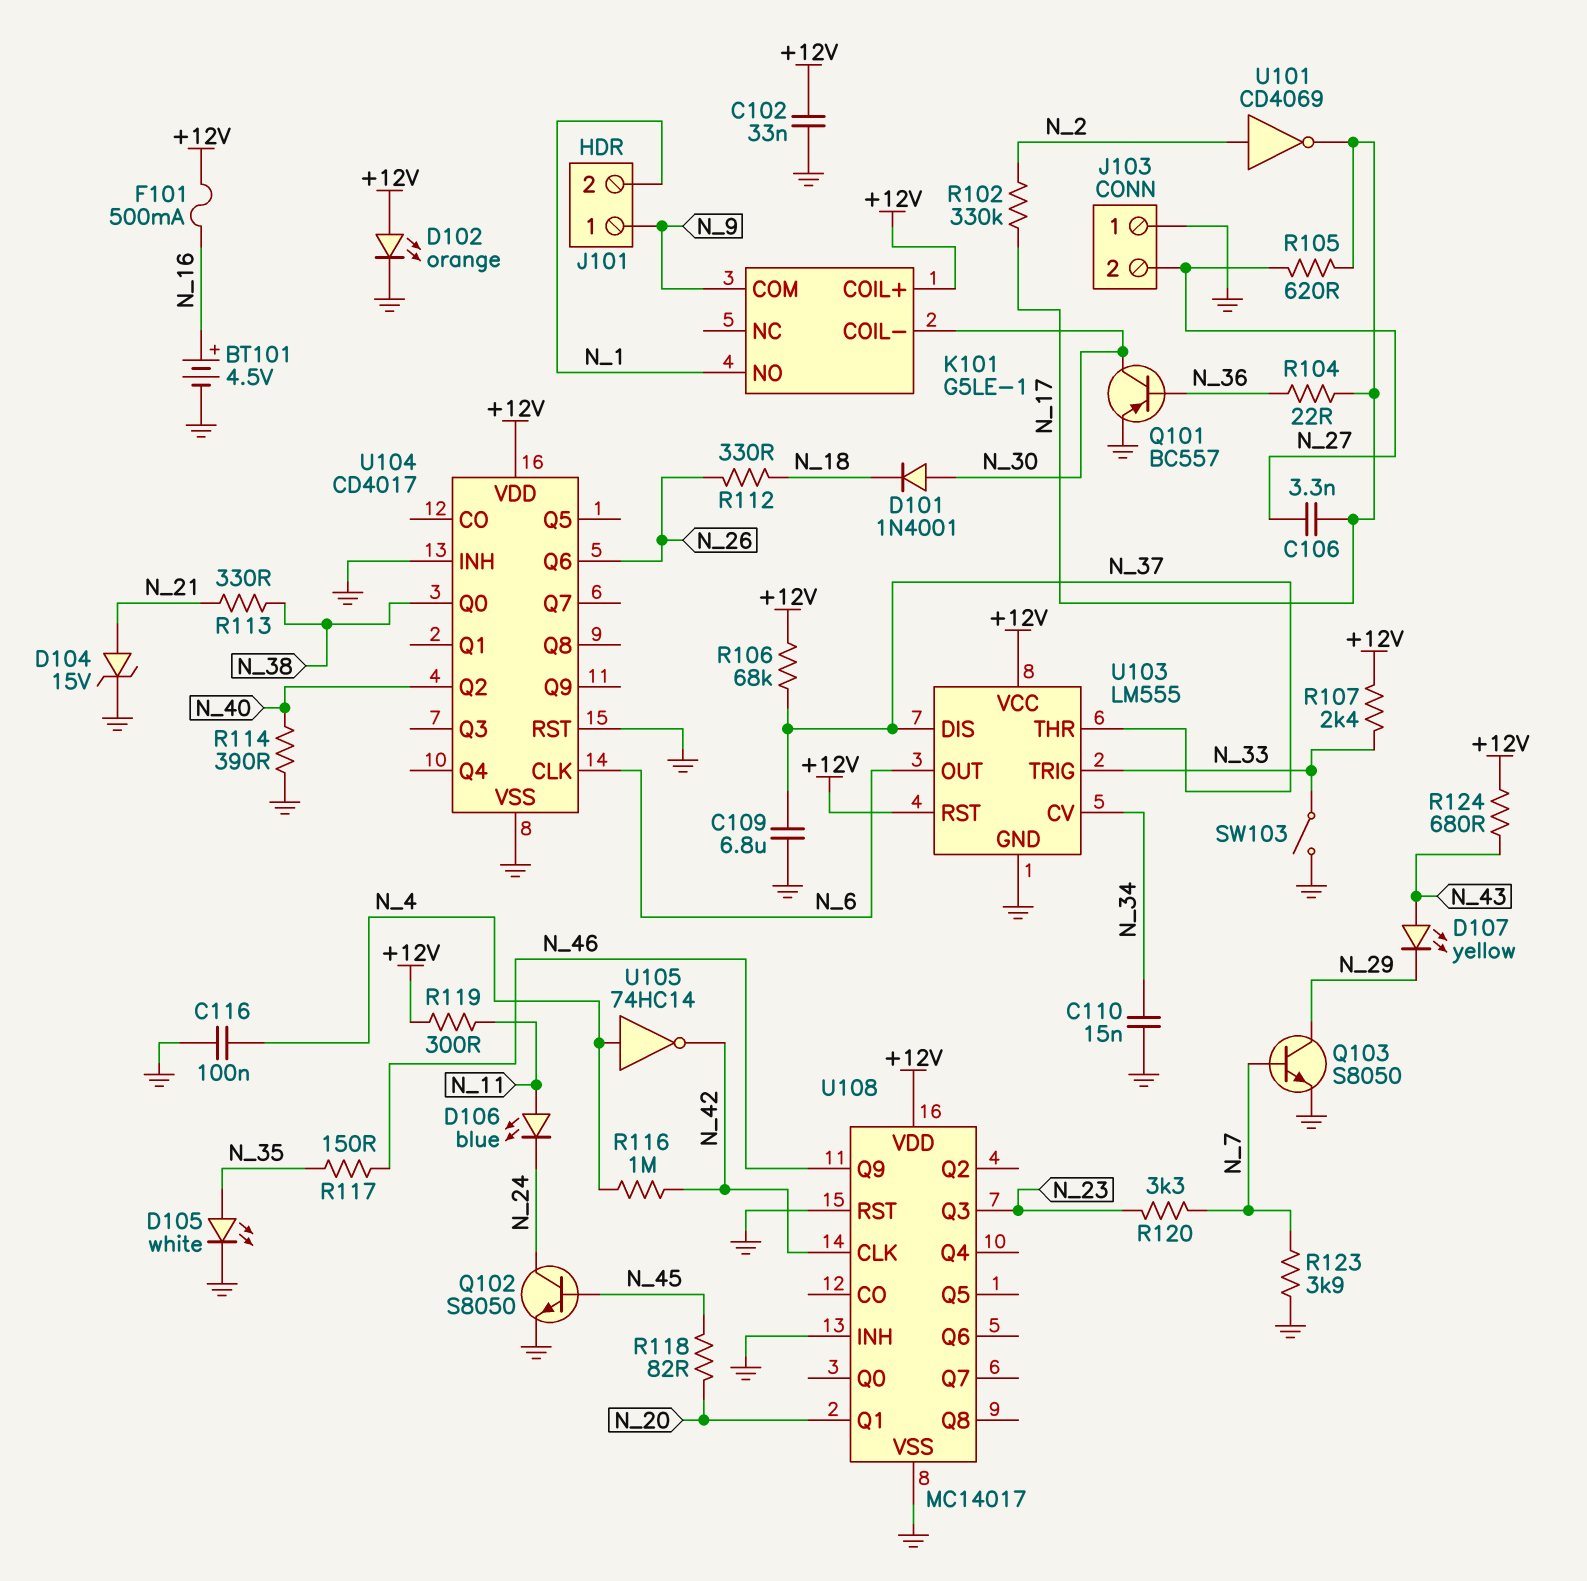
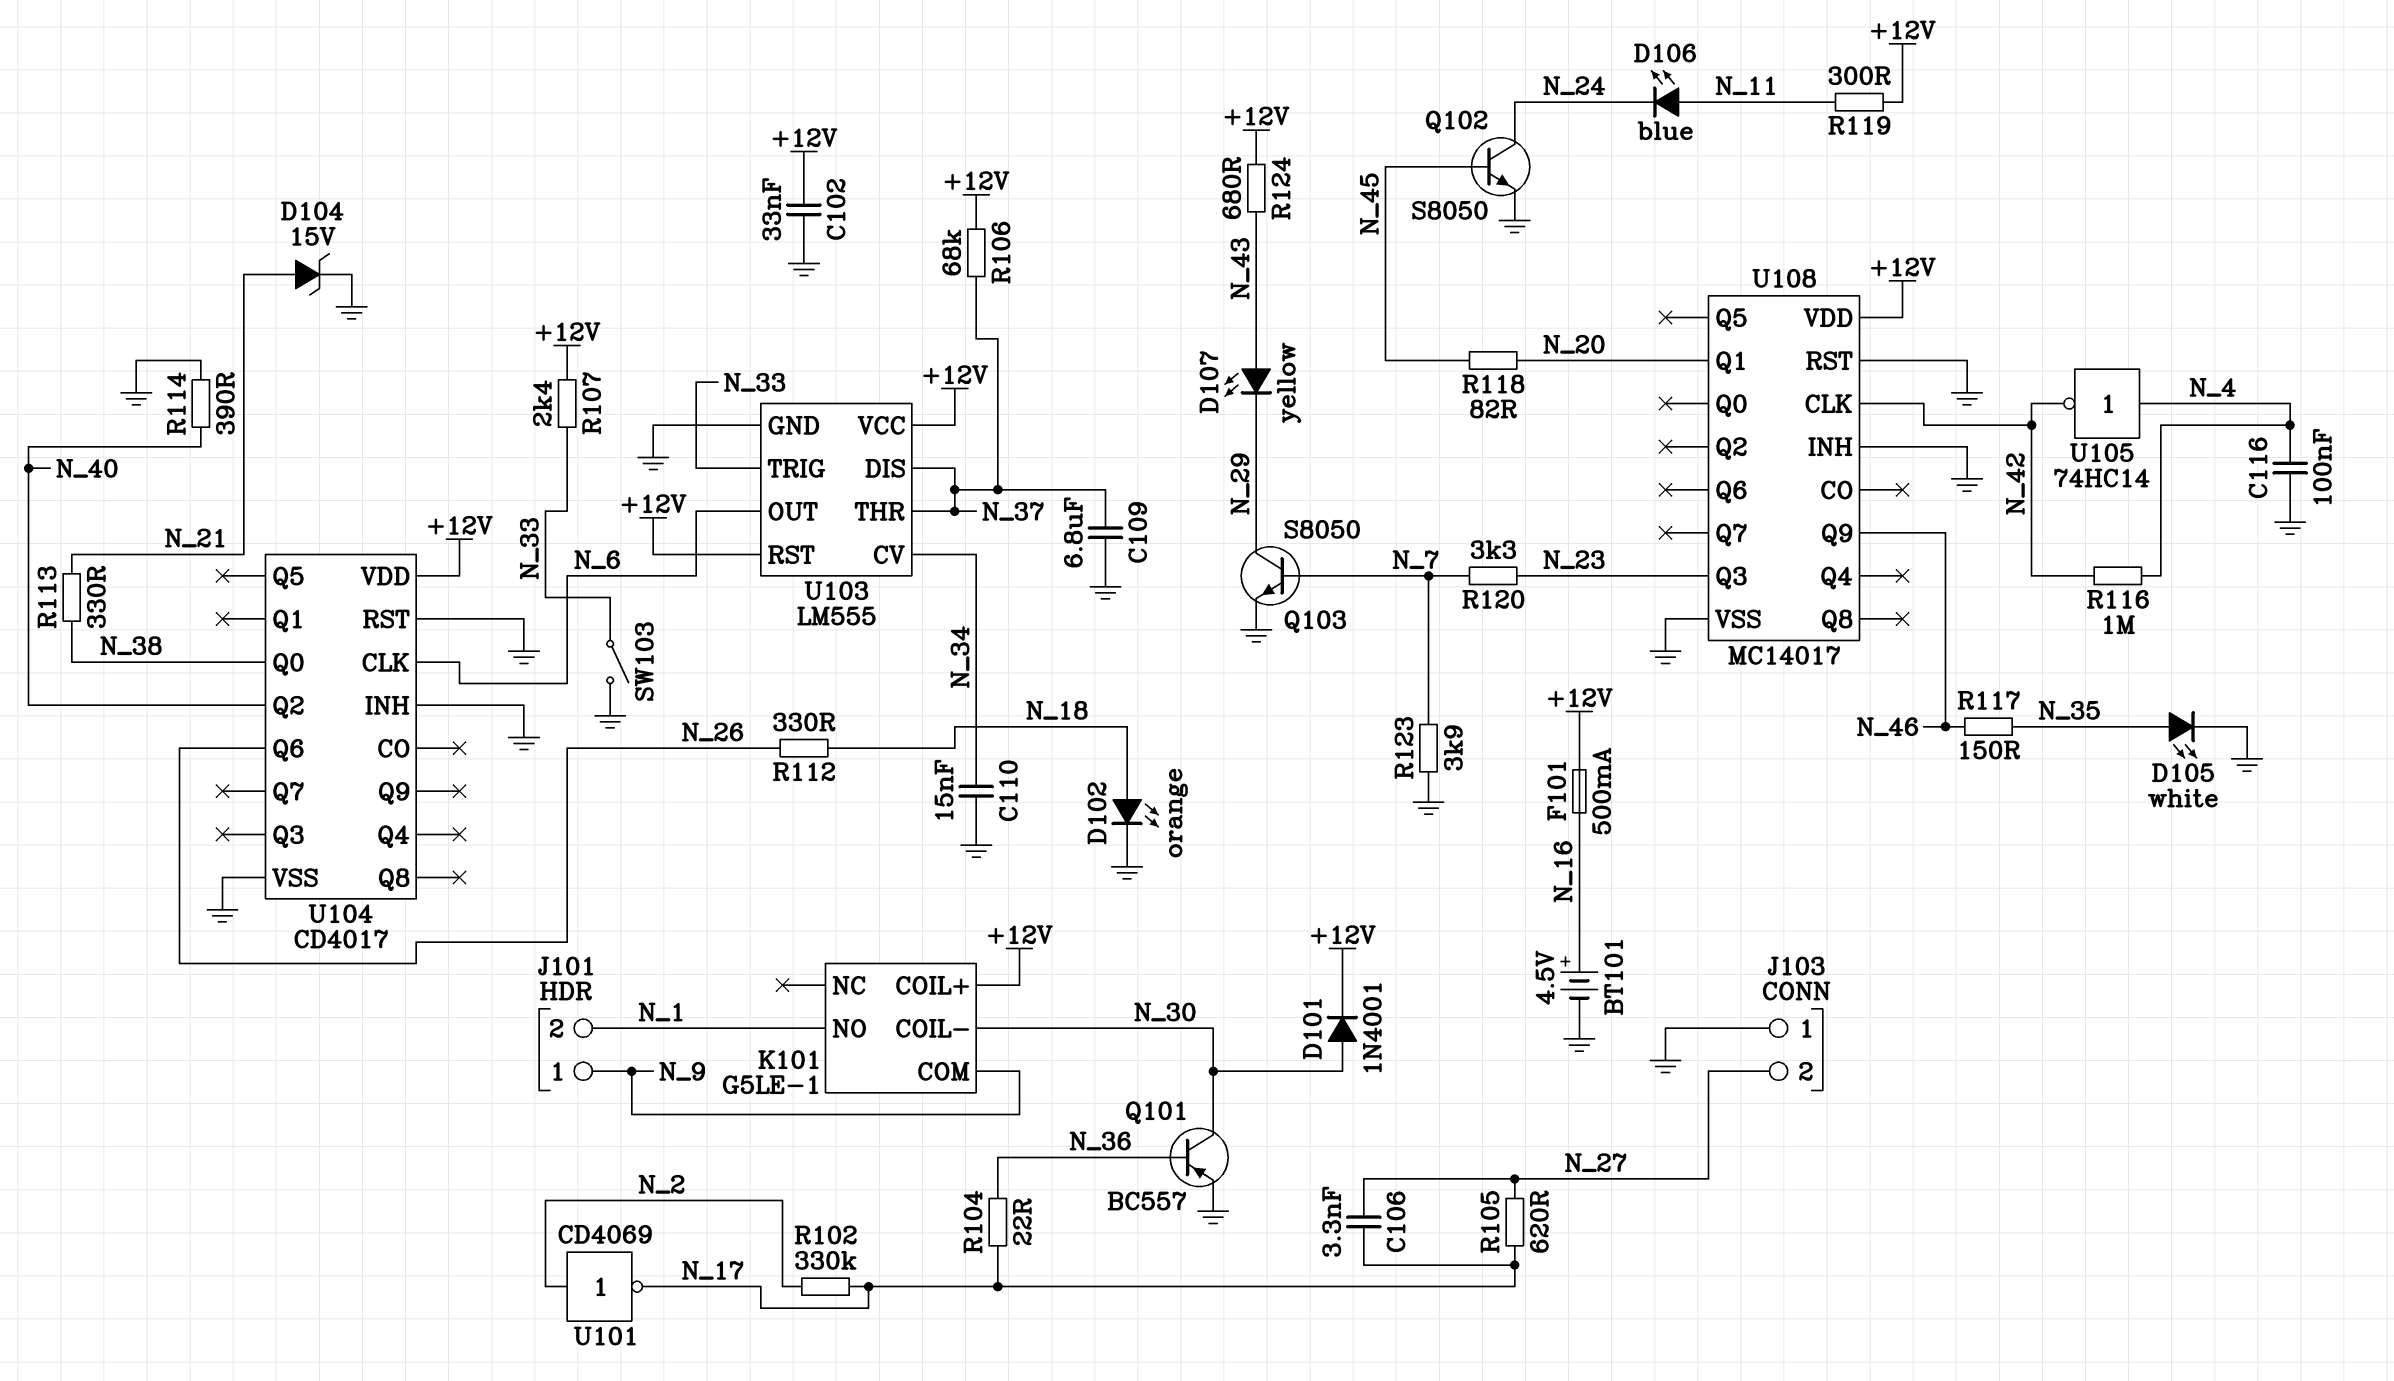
D101: diode 1N4001 (A N_30, K N_18) -> diode 1N4001 (A N_30, K +12V)
D102: LED orange (A +12V, K GND) -> LED orange (A N_18, K GND)

